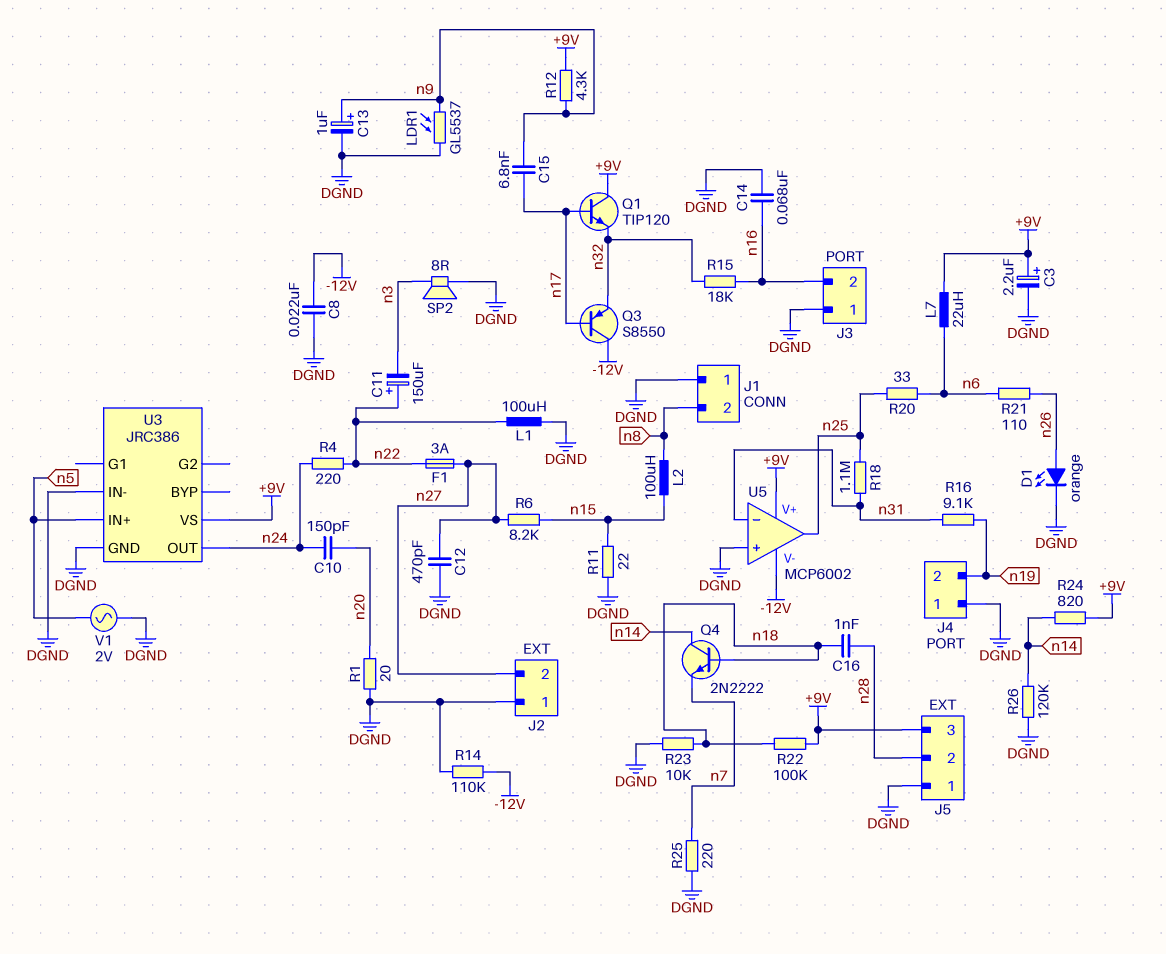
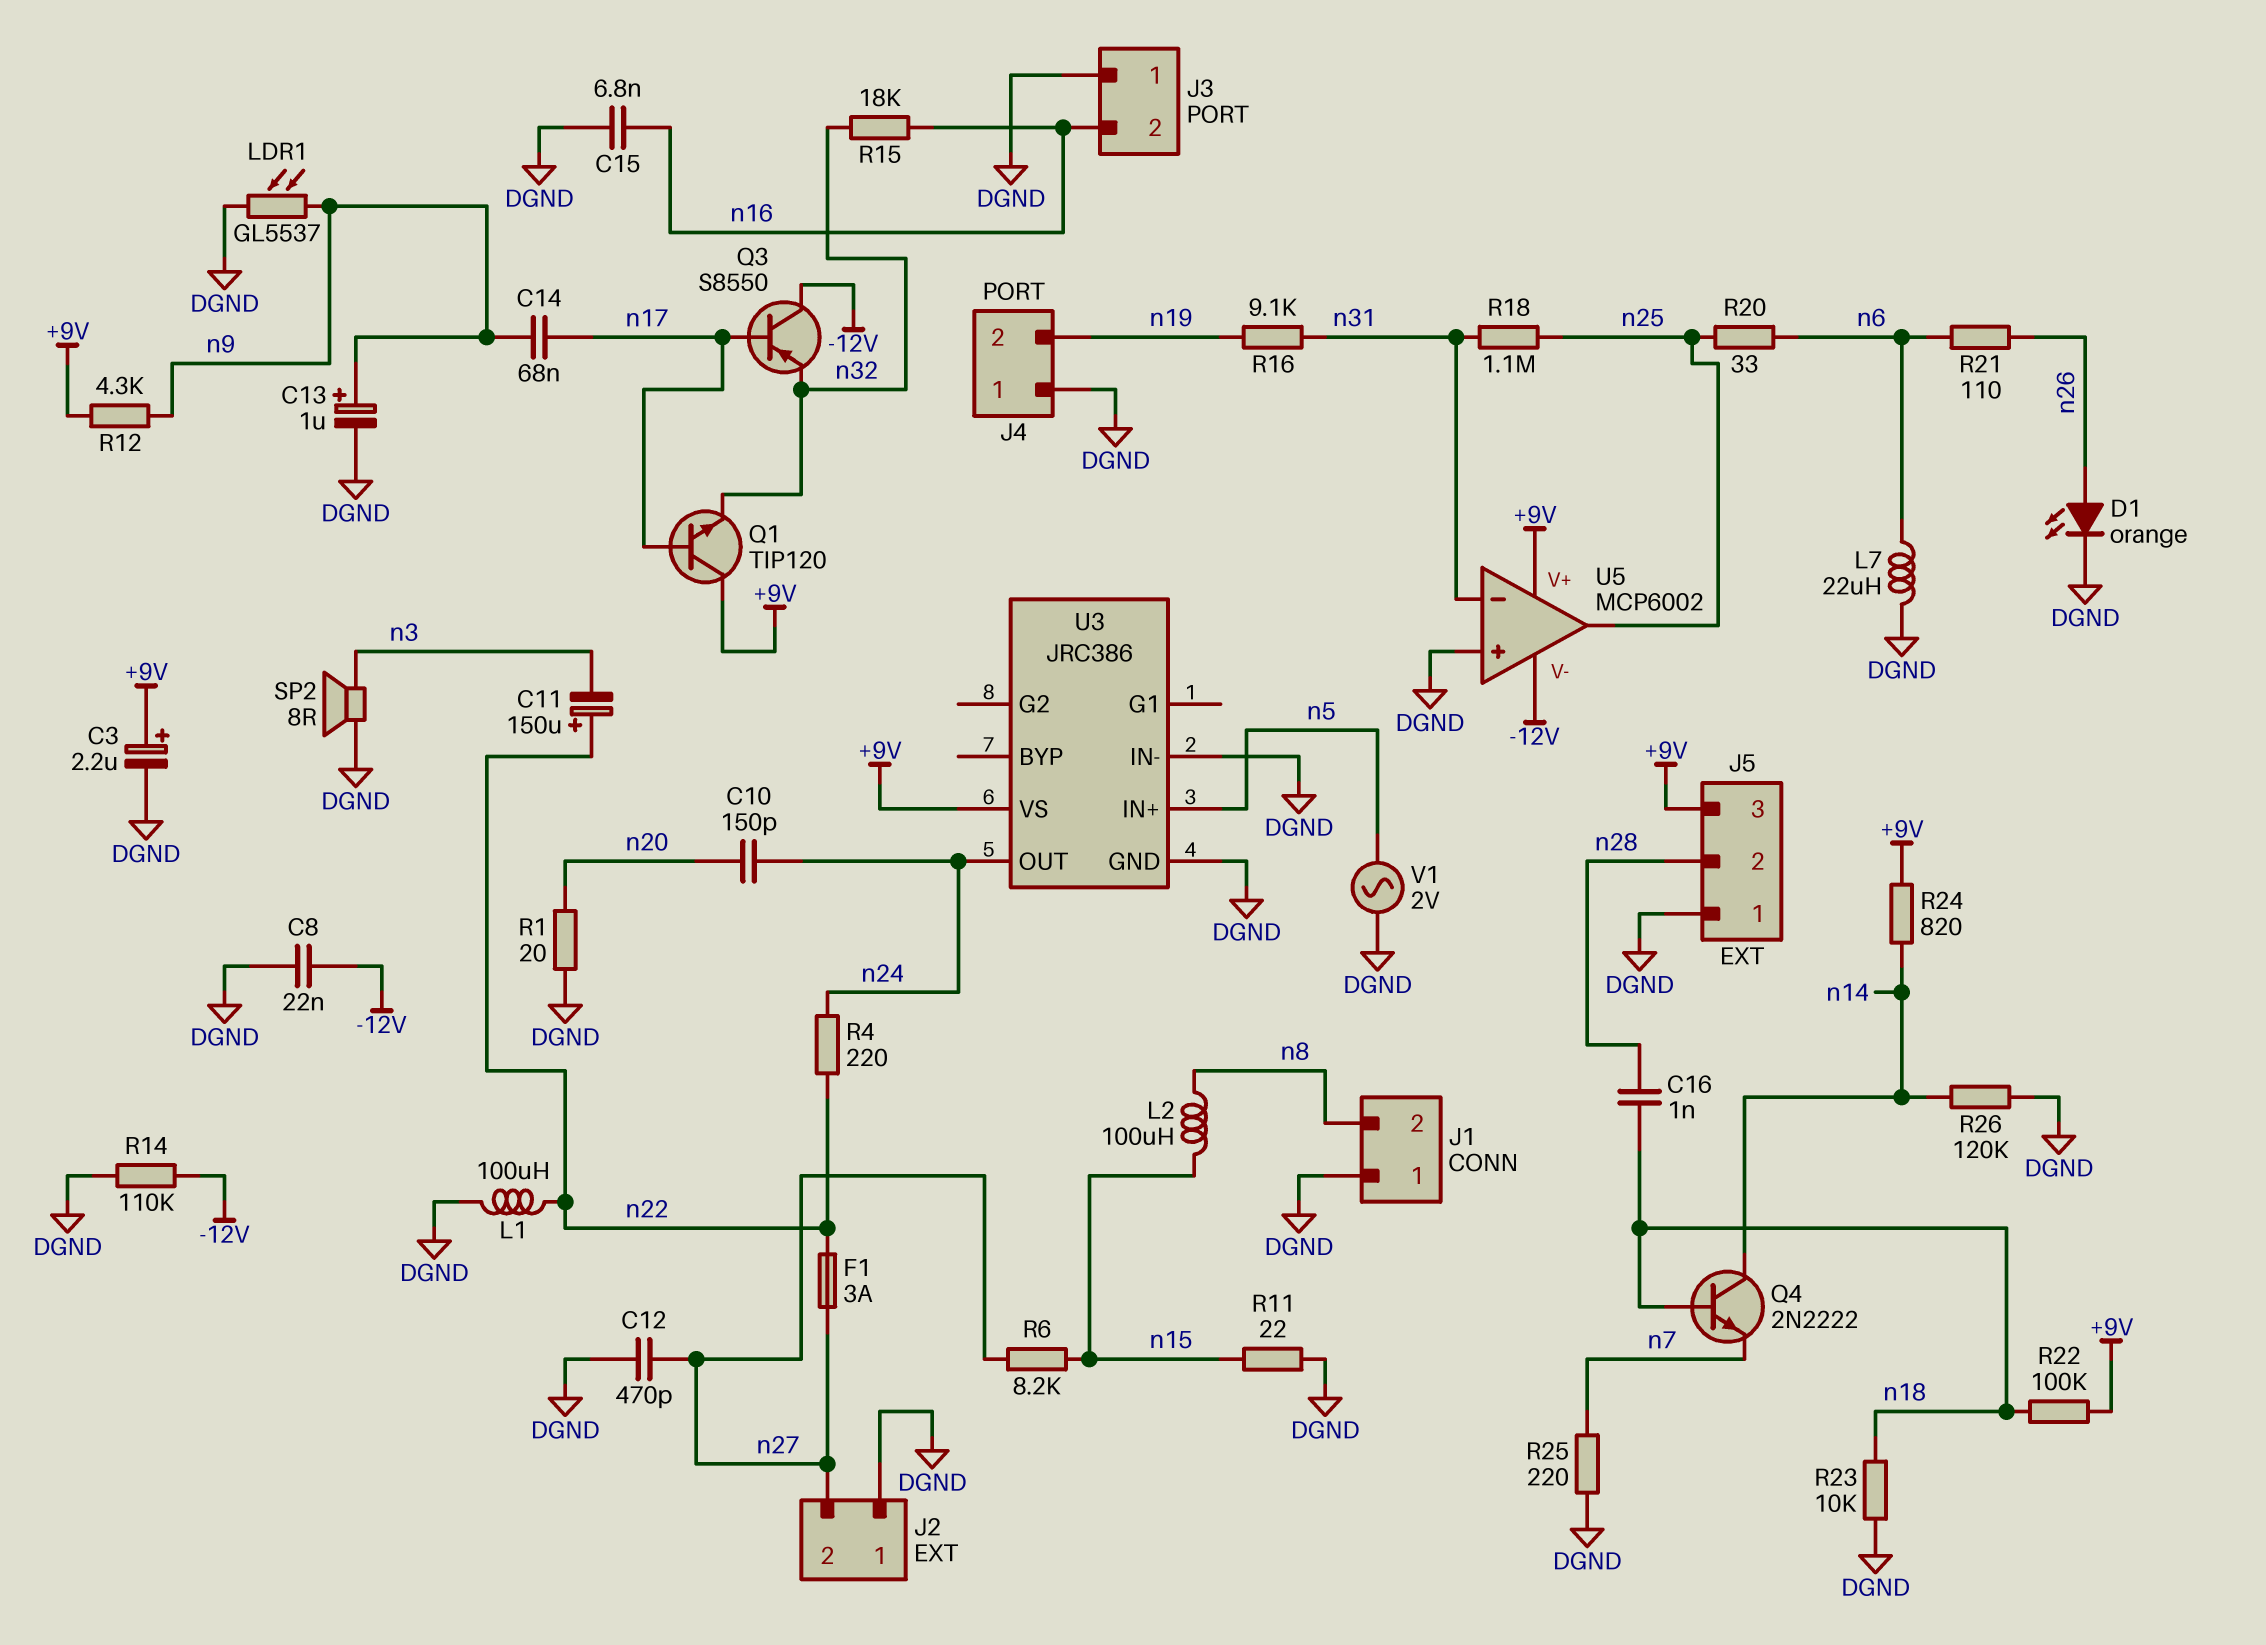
C14: 68nF (DGND, n16) -> 68nF (n9, n17)
C15: 6.8nF (n9, n17) -> 6.8nF (DGND, n16)
L7: 22uH (+9V, n6) -> 22uH (DGND, n6)

